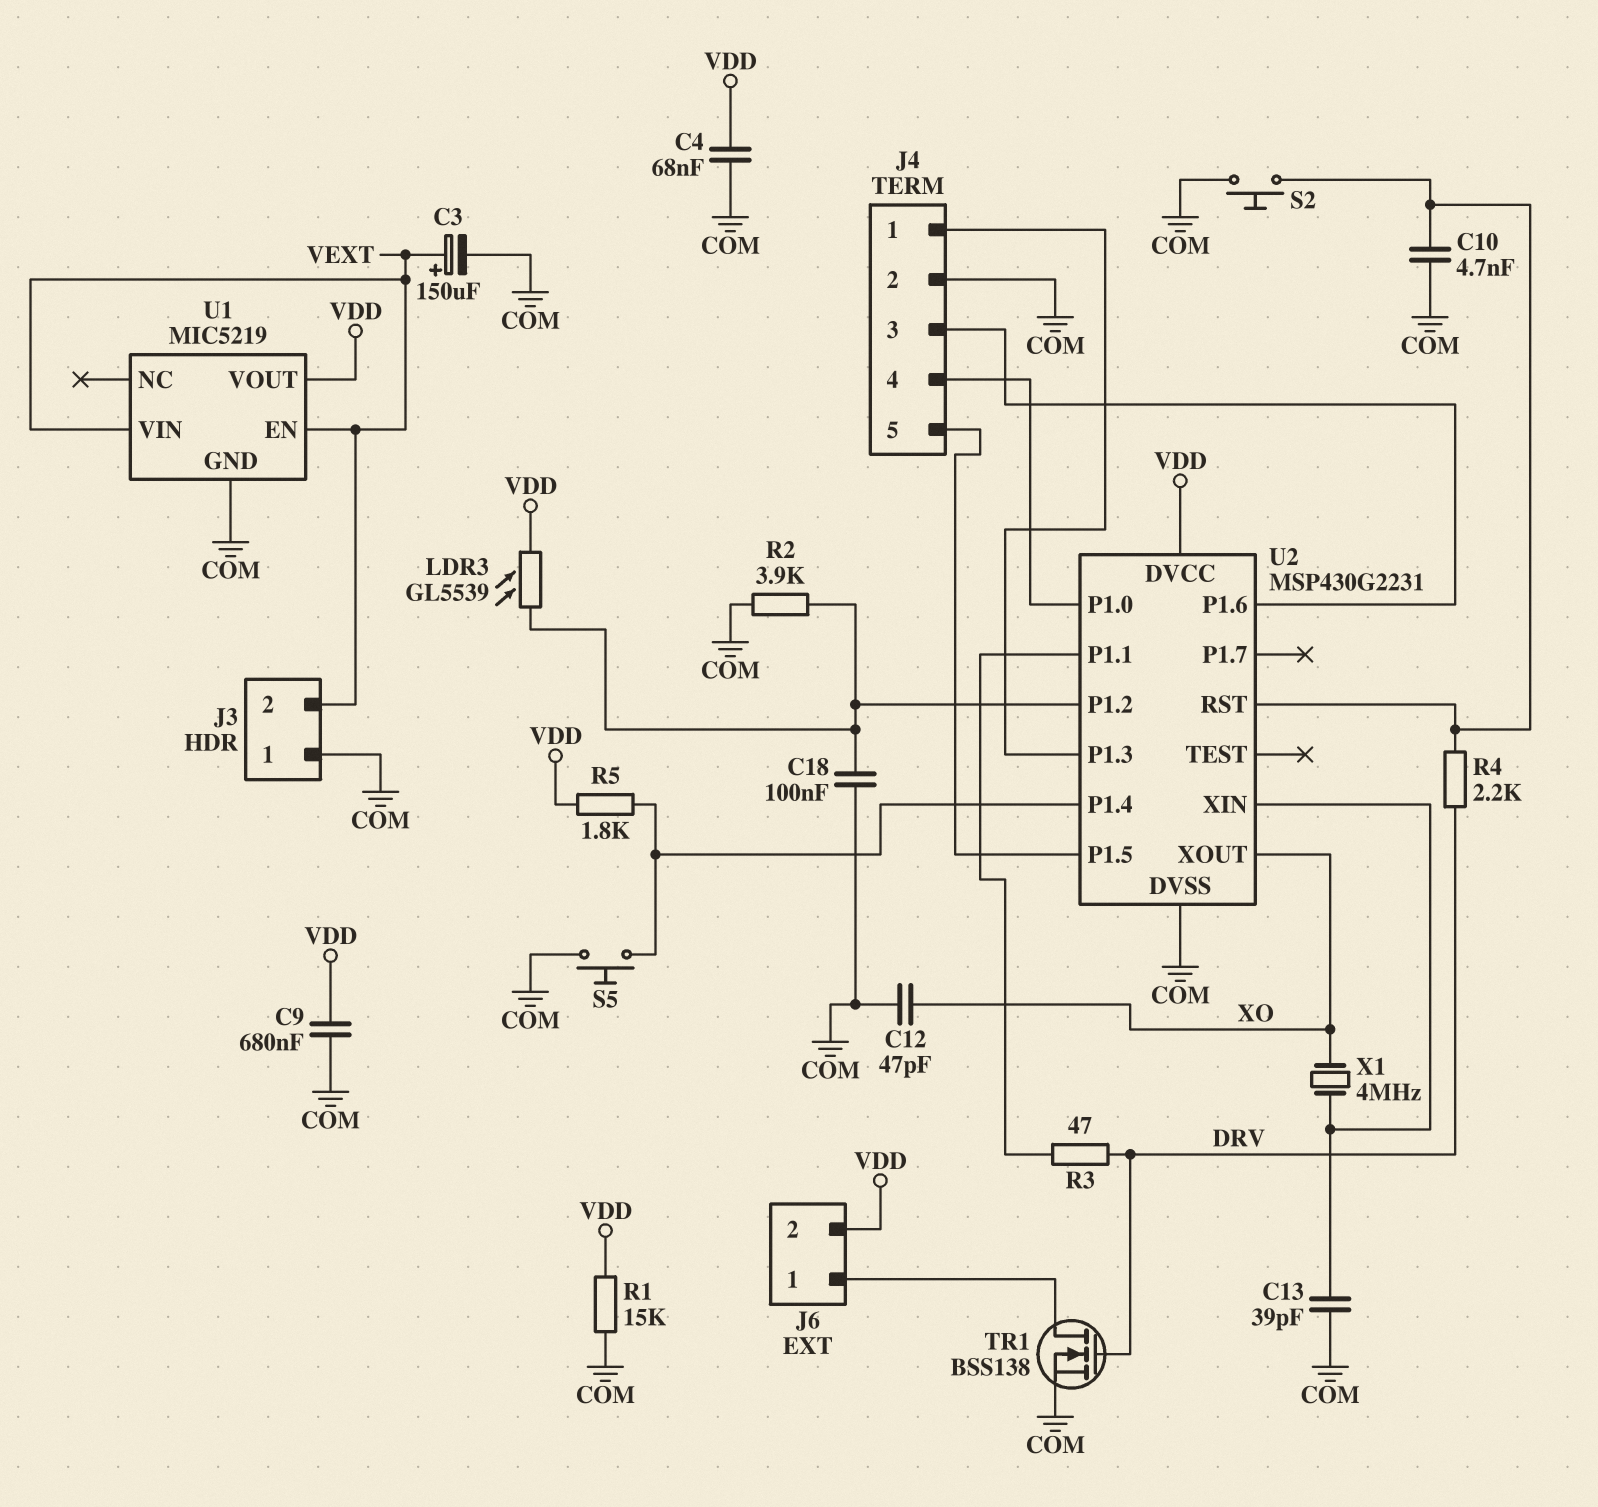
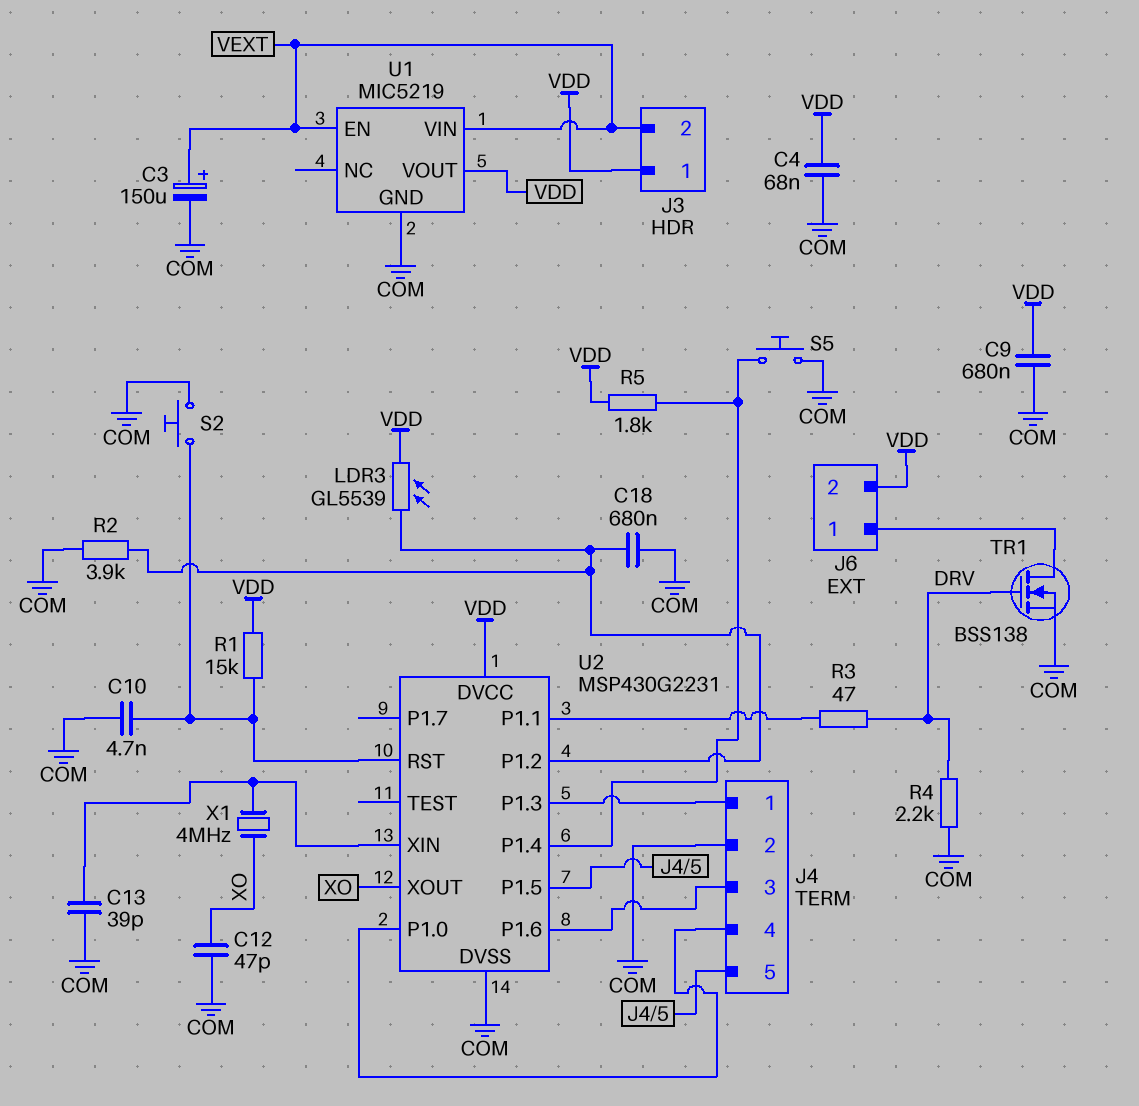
C18: 100nF (COM, U2/P1.2) -> 680nF (COM, U2/P1.2)
J3 pin 1: COM -> VDD
R1: 15k (COM, VDD) -> 15k (U2/RST, VDD)
R4: 2.2k (DRV, U2/RST) -> 2.2k (COM, DRV)

